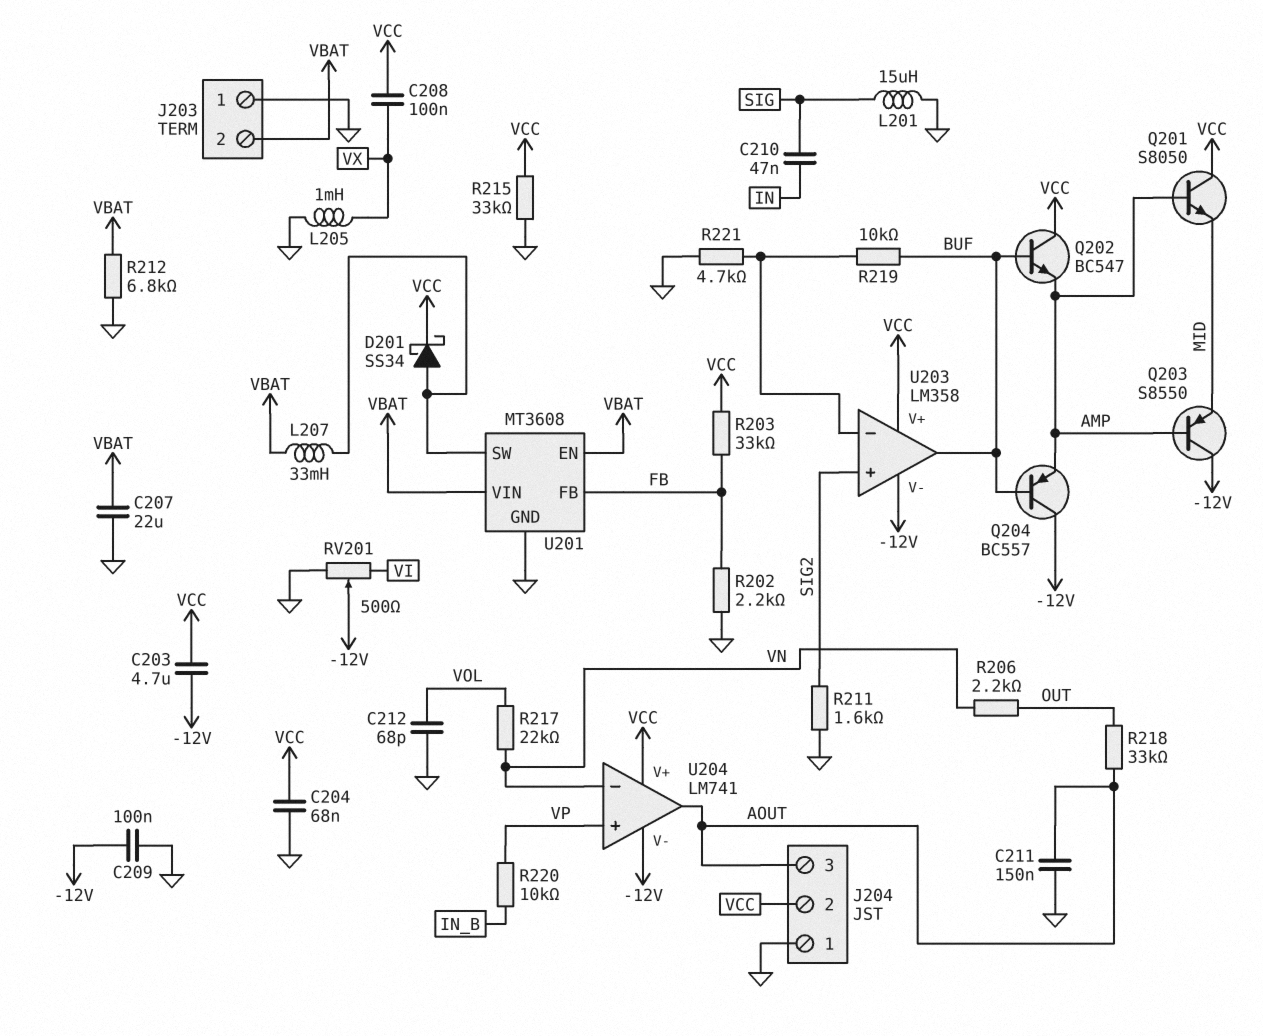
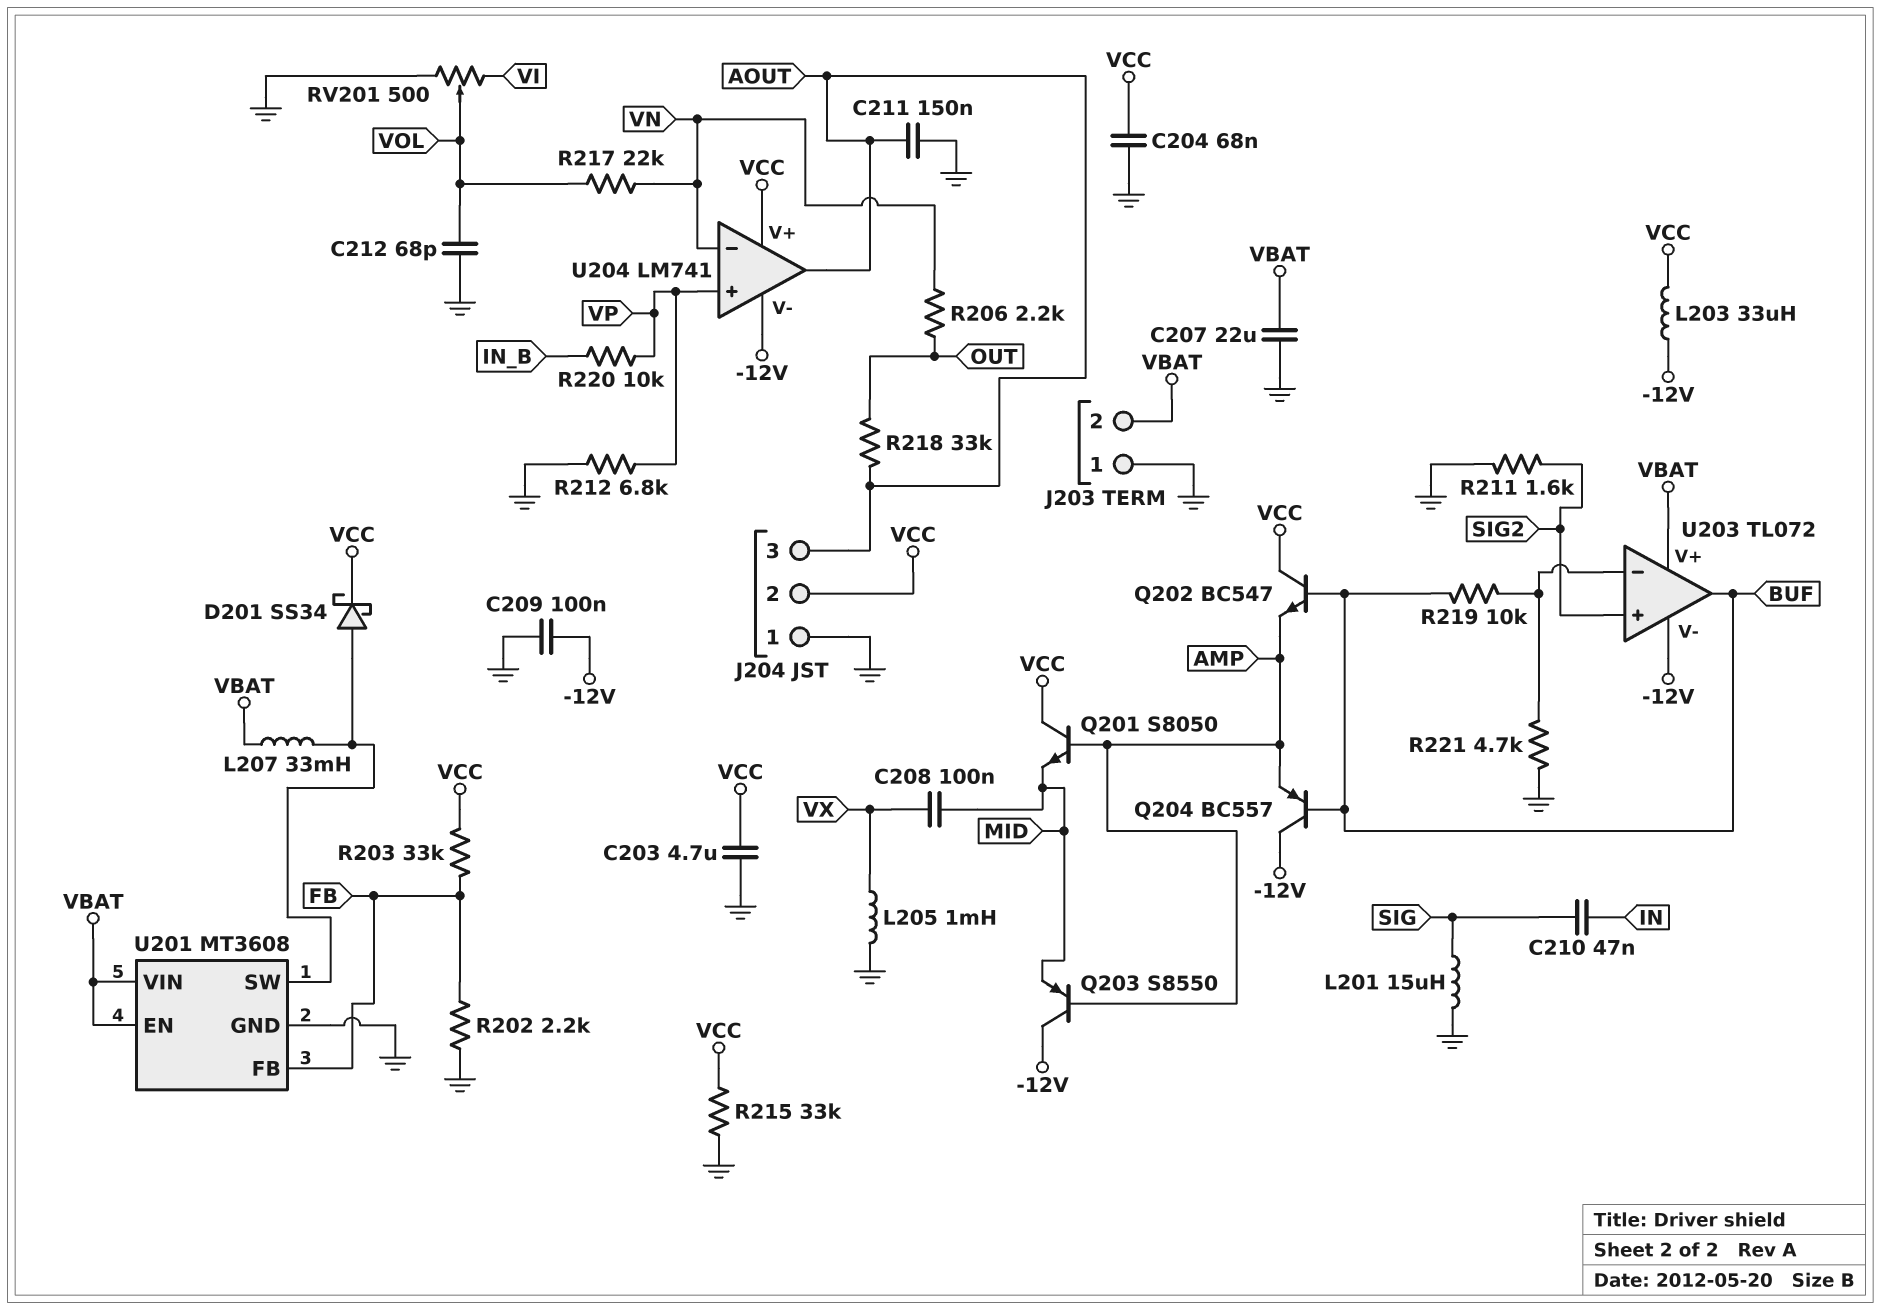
C203: 4.7uF (-12V, VCC) -> 4.7uF (GND, VCC)
C208: 100nF (VCC, VX) -> 100nF (MID, VX)
L203: none -> 33uH (-12V, VCC)
R212: 6.8k (GND, VBAT) -> 6.8k (GND, VP)
RV201: 500 (GND, VI, wiper -12V) -> 500 (GND, VI, wiper VOL)
U203: LM358 -> TL072
U203 pin V+: VCC -> VBAT

